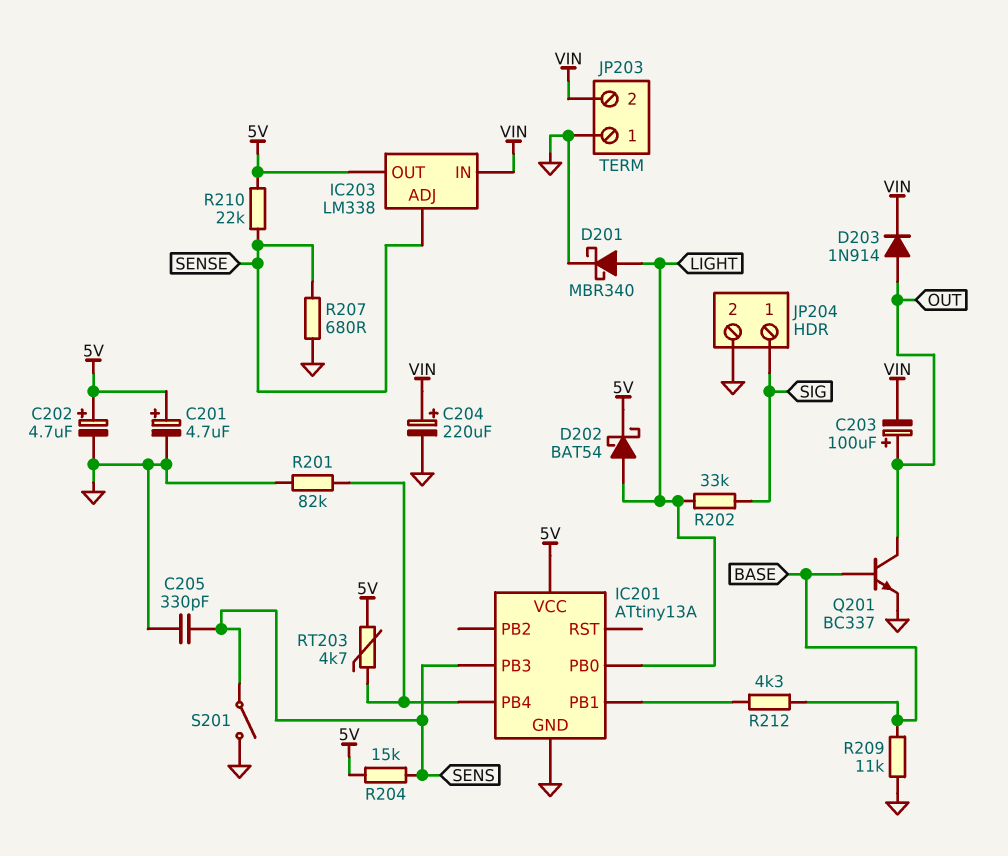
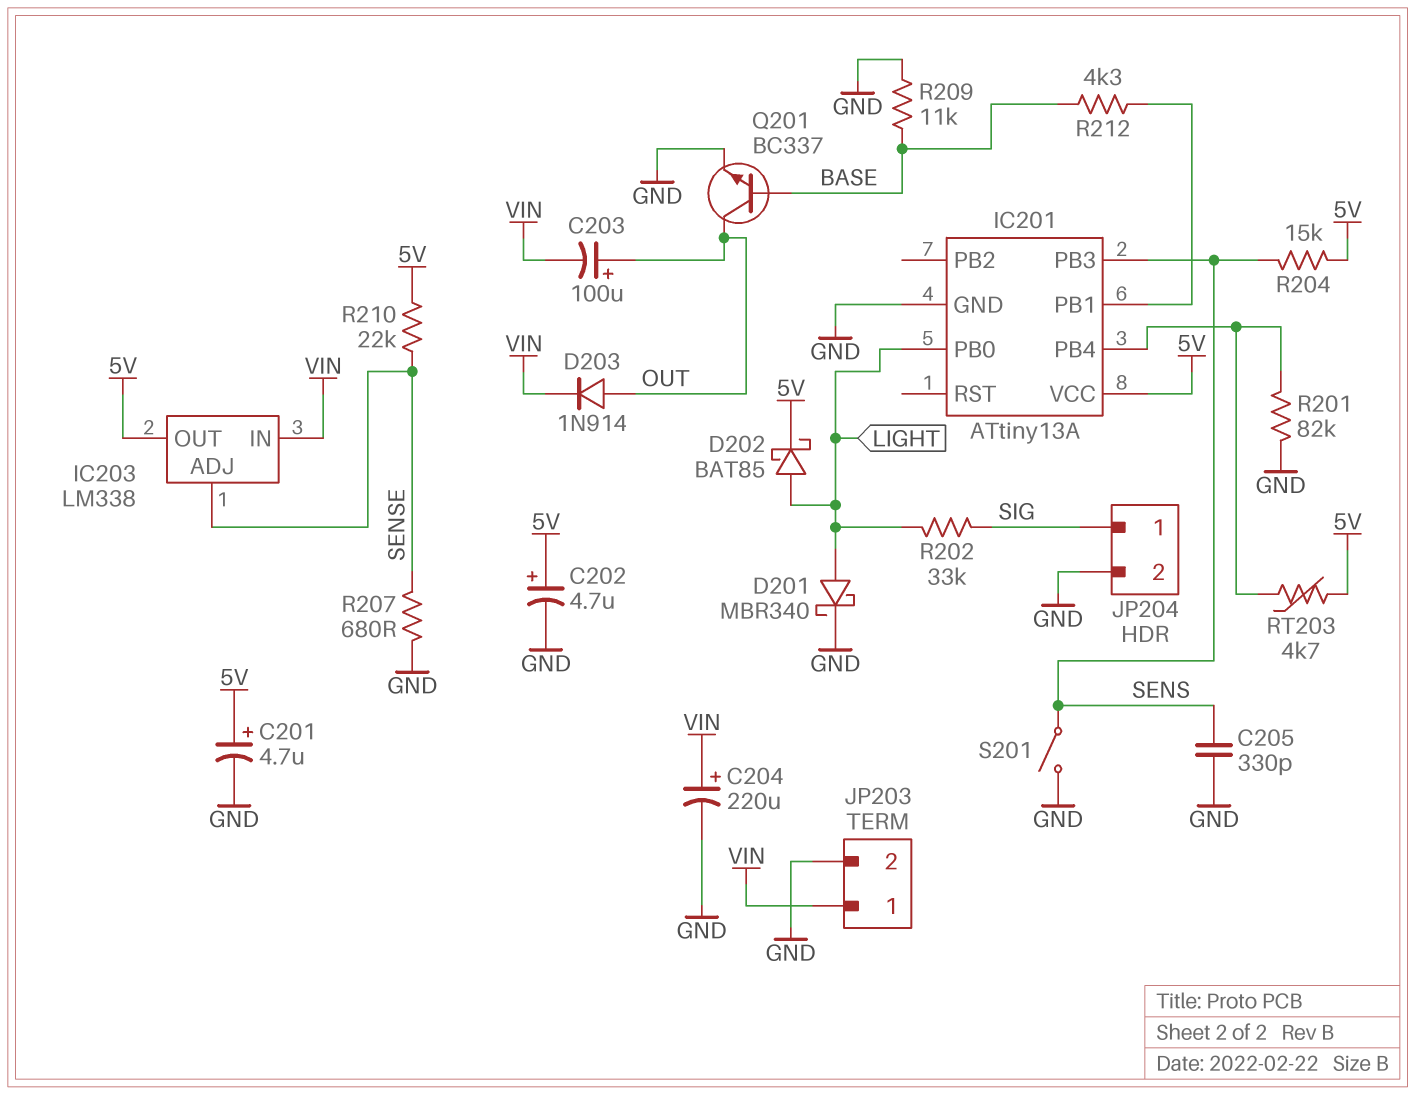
D202: schottky BAT54 (A LIGHT, K 5V) -> schottky BAT85 (A LIGHT, K 5V)
JP203 pin 1: GND -> VIN
JP203 pin 2: VIN -> GND

